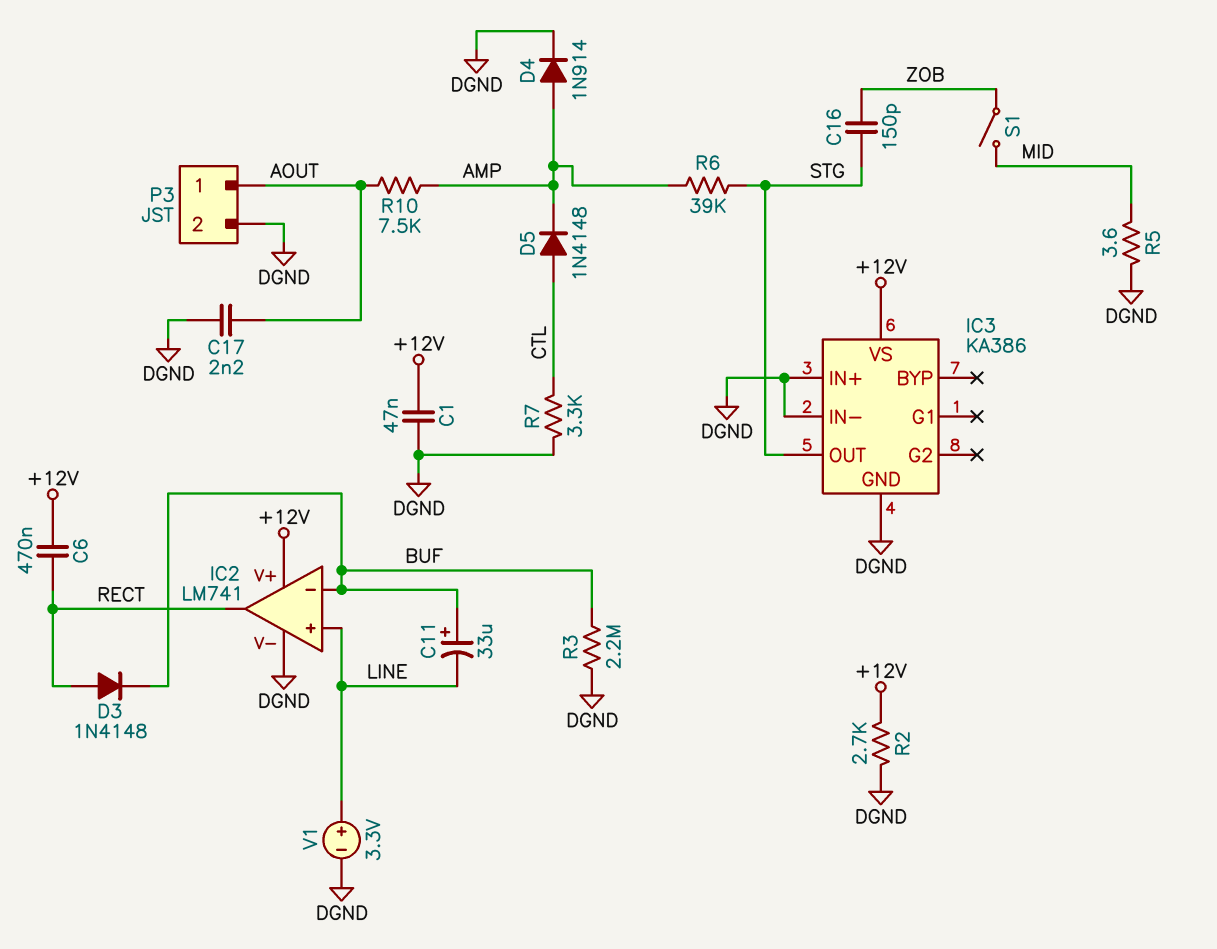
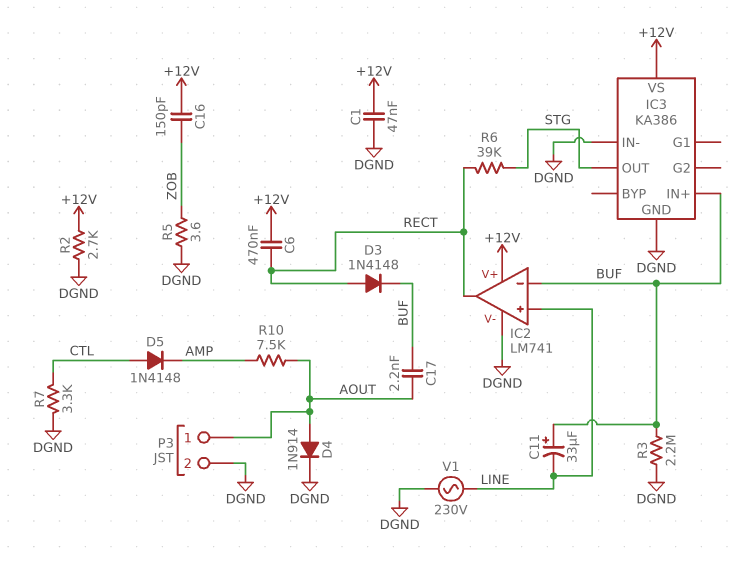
C16: 150pF (STG, ZOB) -> 150pF (+12V, ZOB)
C17: 2.2nF (AOUT, DGND) -> 2.2nF (AOUT, BUF)
D4: diode 1N914 (A AMP, K DGND) -> diode 1N914 (A AOUT, K DGND)
IC3 pin IN+: DGND -> BUF
R5: 3.6 (DGND, MID) -> 3.6 (DGND, ZOB)
R6: 39k (AMP, STG) -> 39k (RECT, STG)
S1: switch (MID, ZOB) -> none
V1: 3.3V (plus LINE, minus DGND) -> AC 230V (DGND, LINE)

